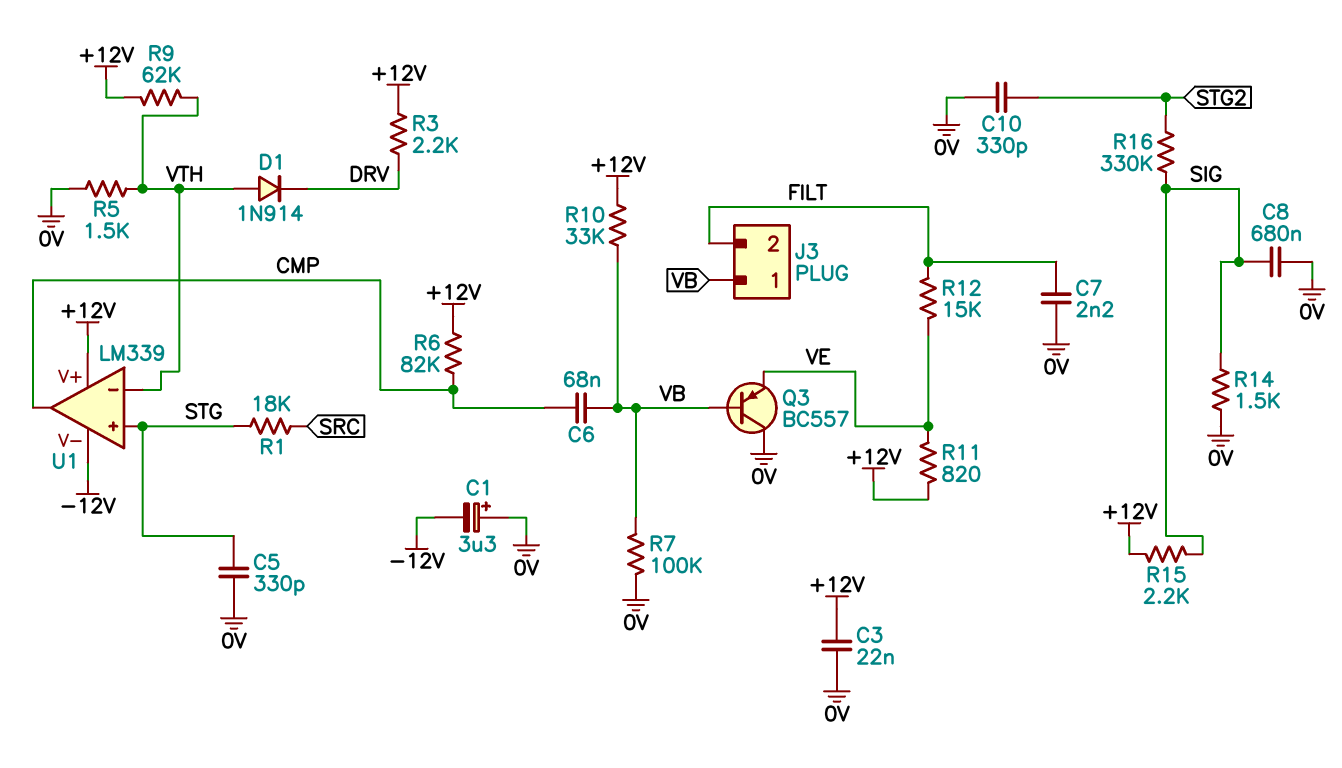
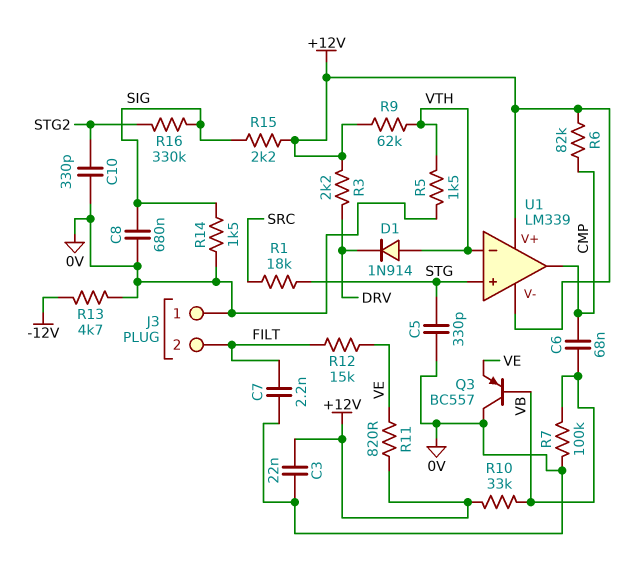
C1: 3.3uF (plus 0V, minus -12V) -> none
J3 pin 1: VB -> 0V
R13: none -> 4.7k (-12V, 0V)
U1 pin V-: -12V -> +12V

